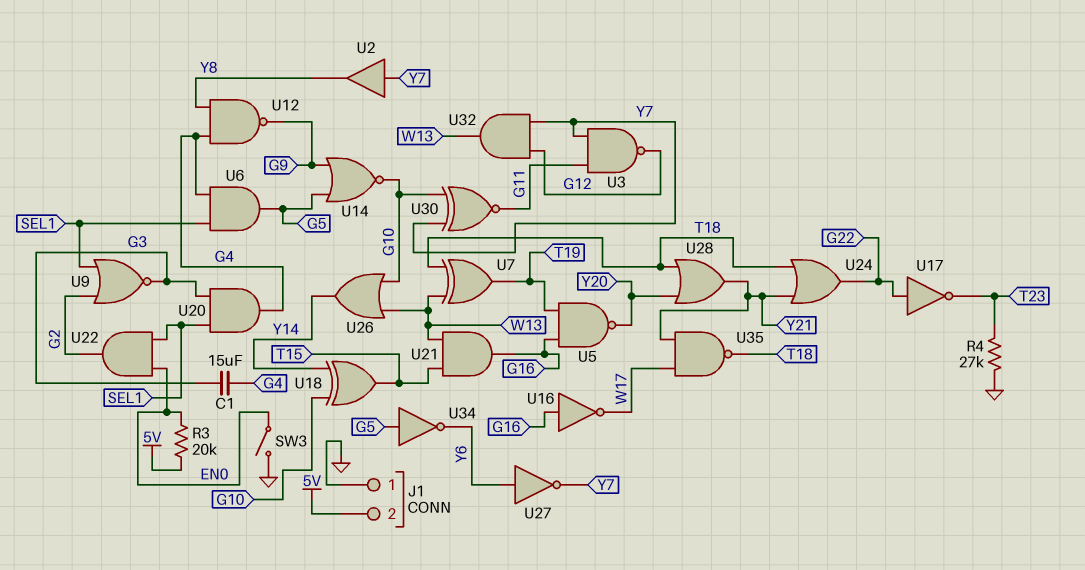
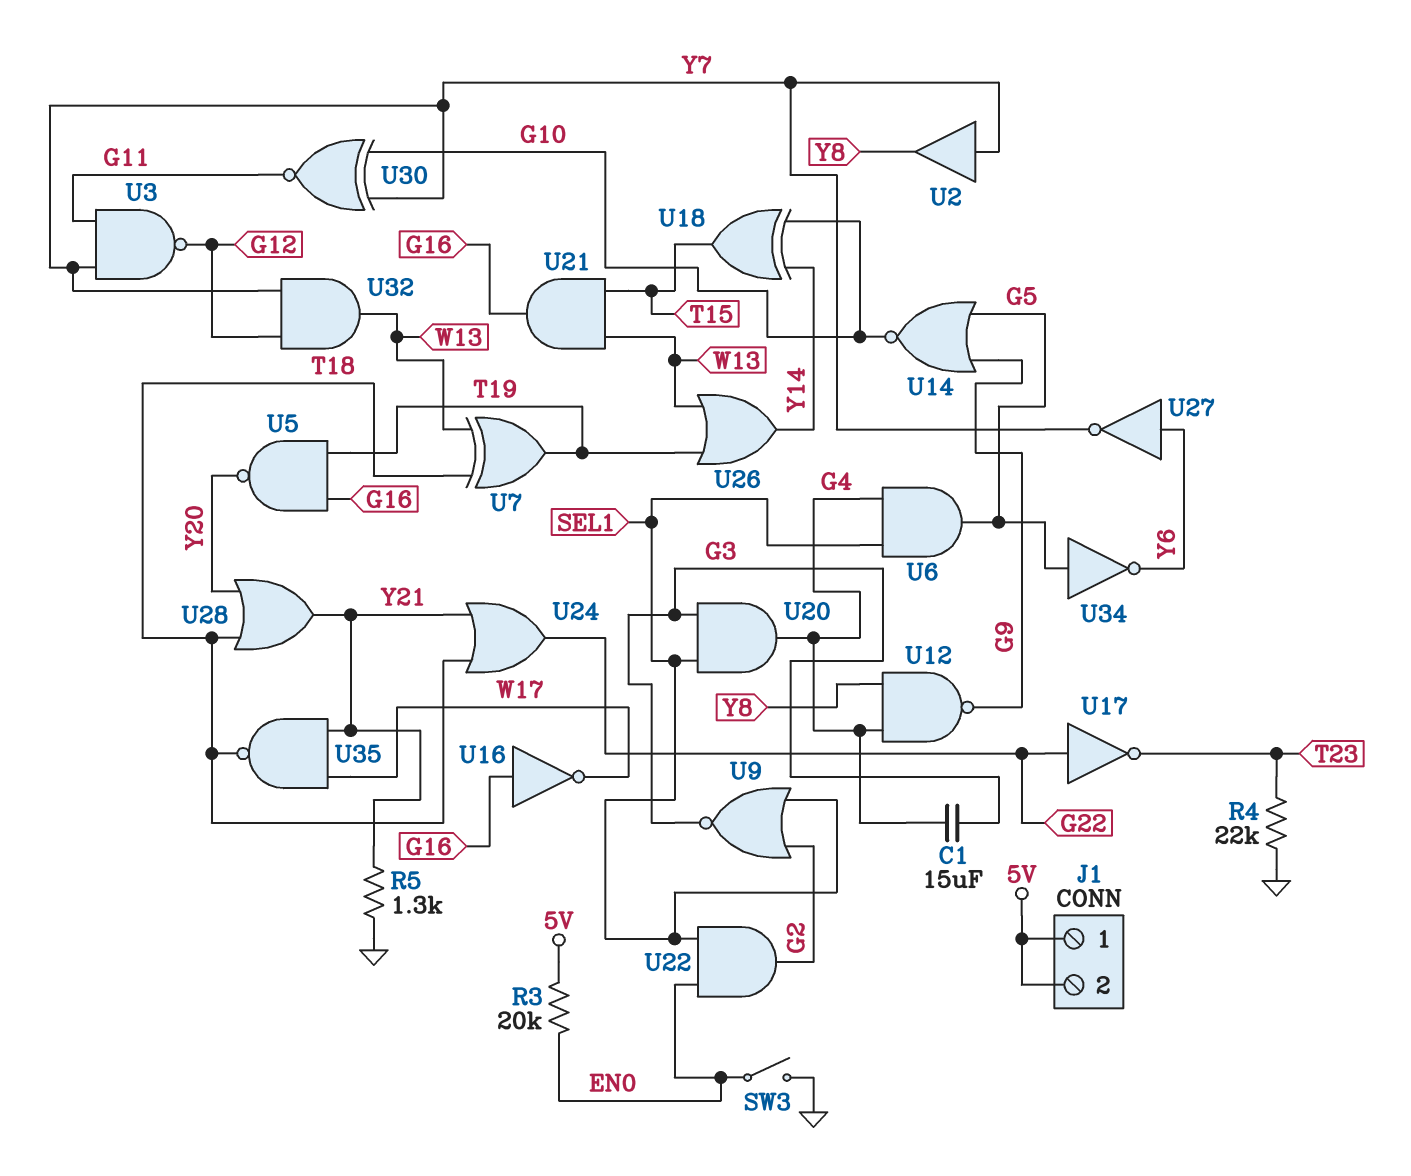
J1 pin 1: GND -> 5V
R4: 27k (GND, T23) -> 22k (GND, T23)
R5: none -> 1.3k (GND, Y21)
U26: OR (in G10, in W13, out Y14) -> OR (in T19, in W13, out Y14)

